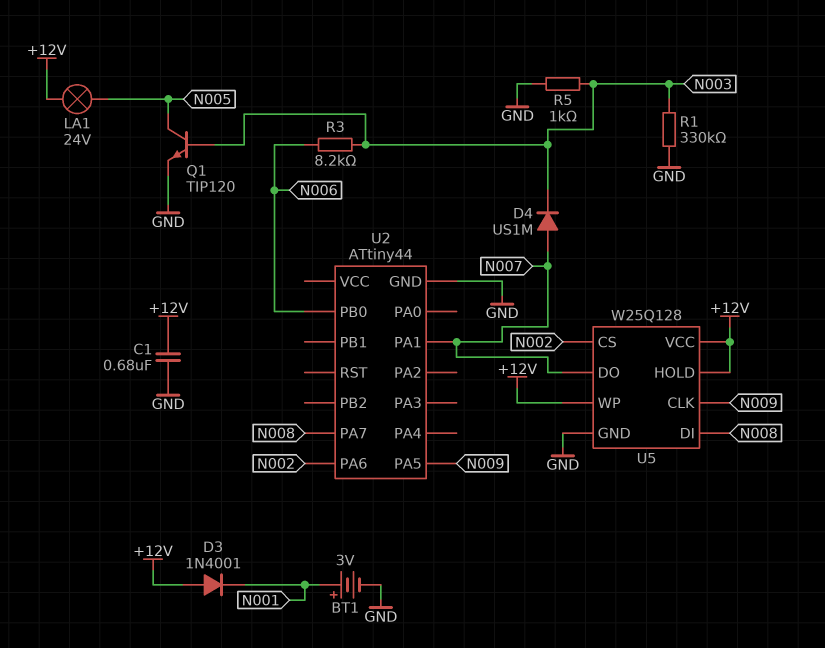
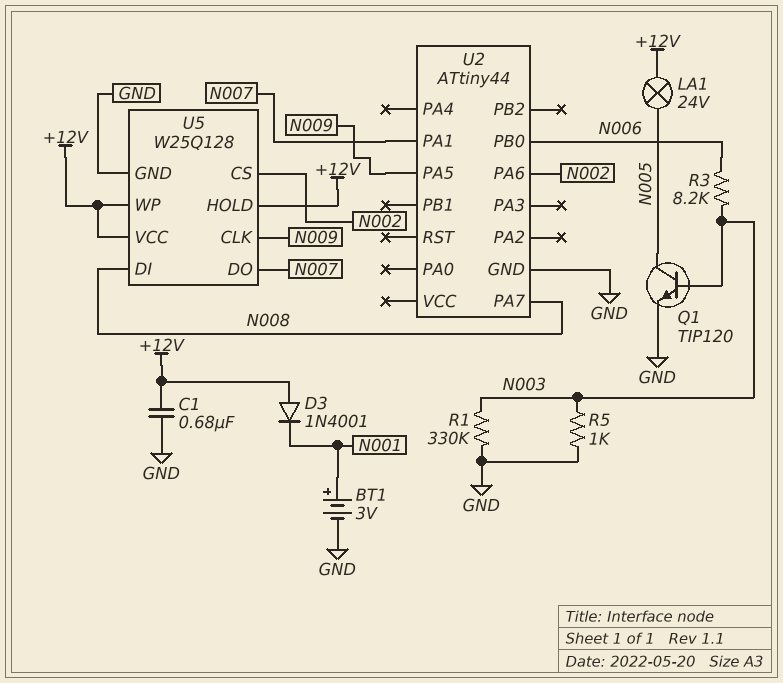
D4: diode US1M (A N007, K N003) -> none

